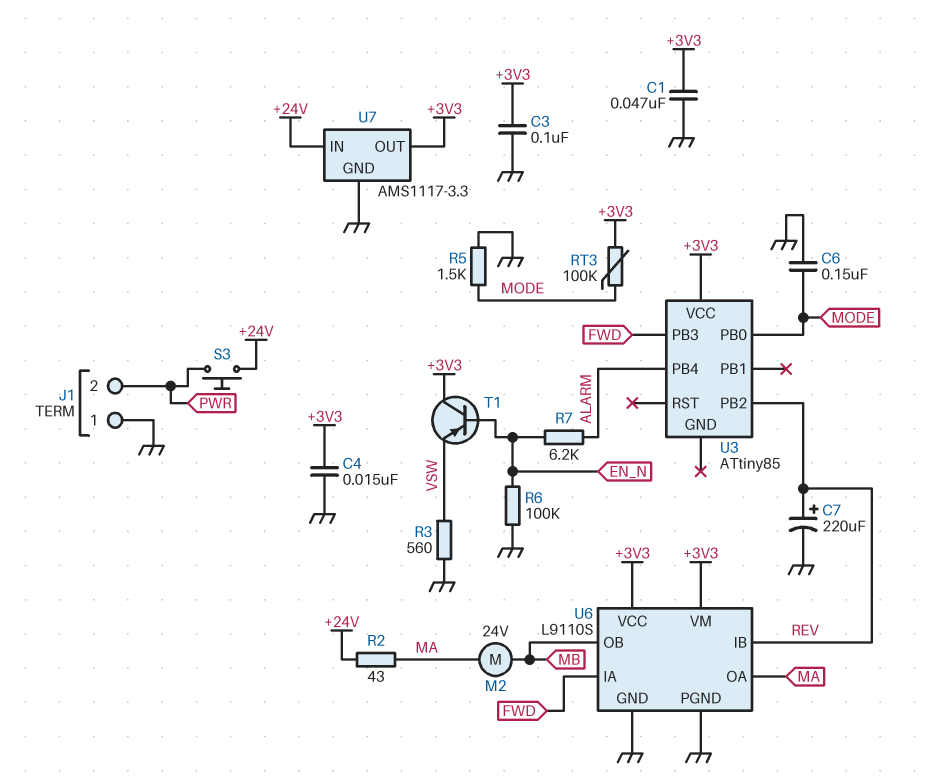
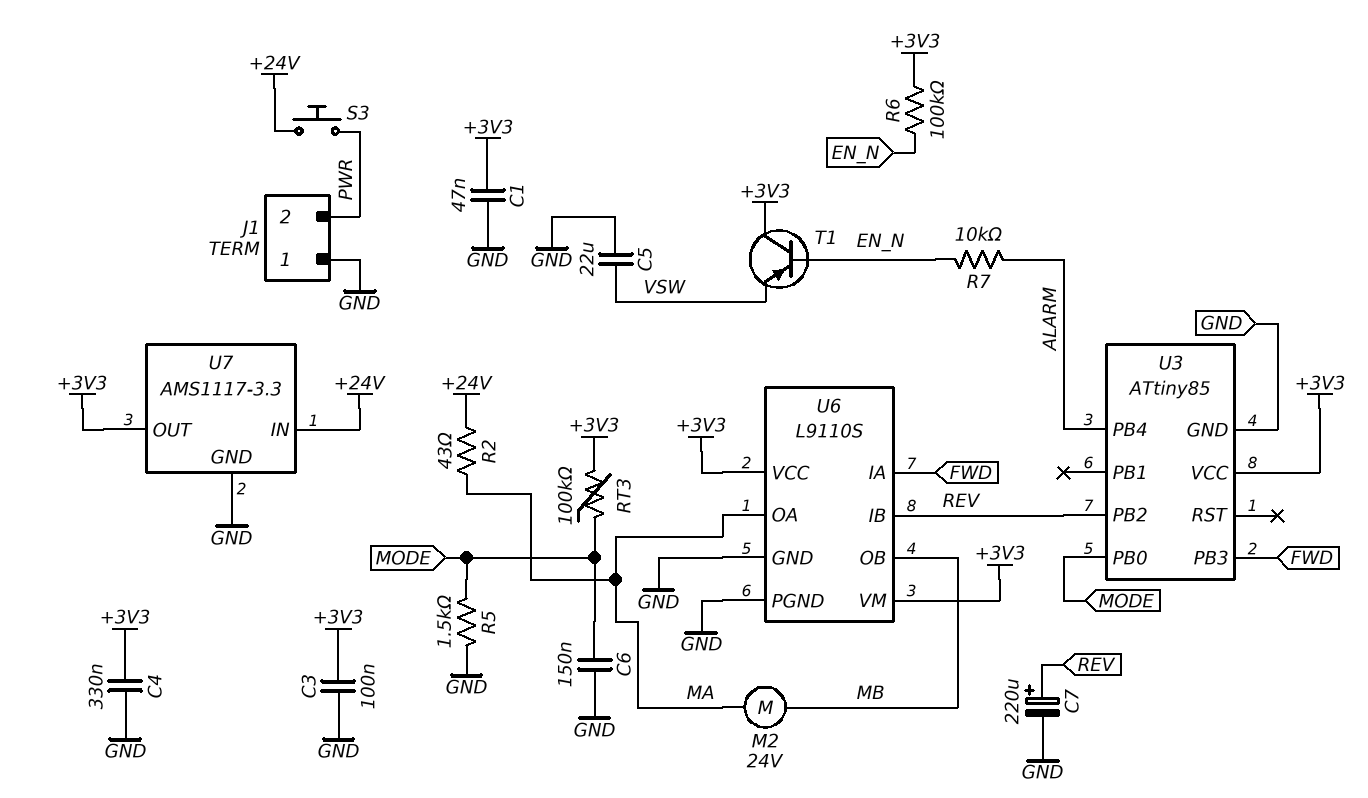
C4: 15nF (+3V3, GND) -> 330nF (+3V3, GND)
C5: none -> 22uF (GND, VSW)
R3: 560 (GND, VSW) -> none
R6: 100k (EN_N, GND) -> 100k (+3V3, EN_N)
R7: 6.2k (ALARM, EN_N) -> 10k (ALARM, EN_N)
U3 pin GND: none -> GND

